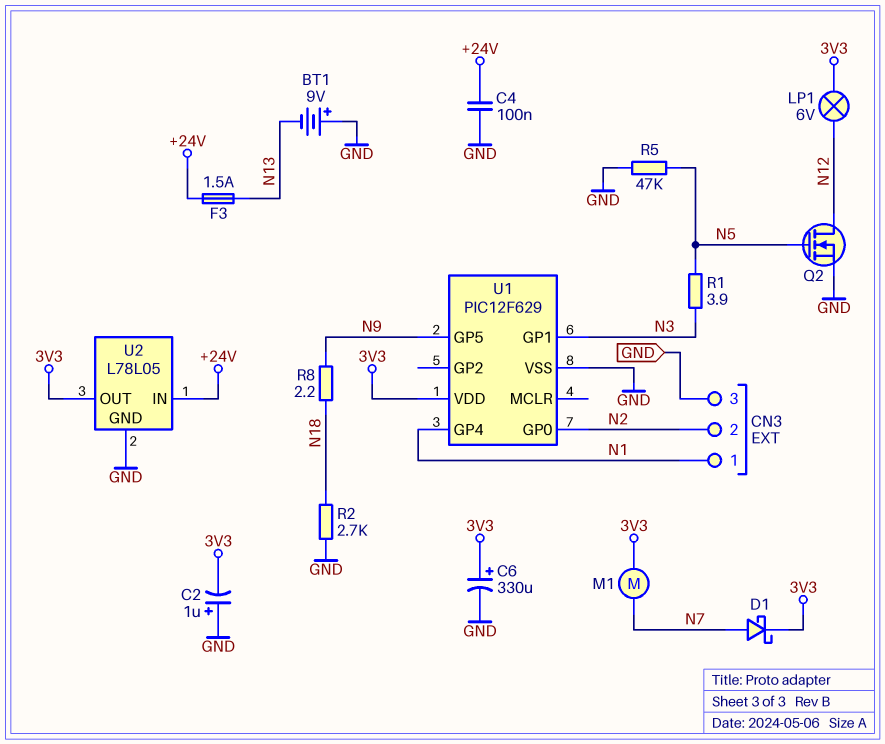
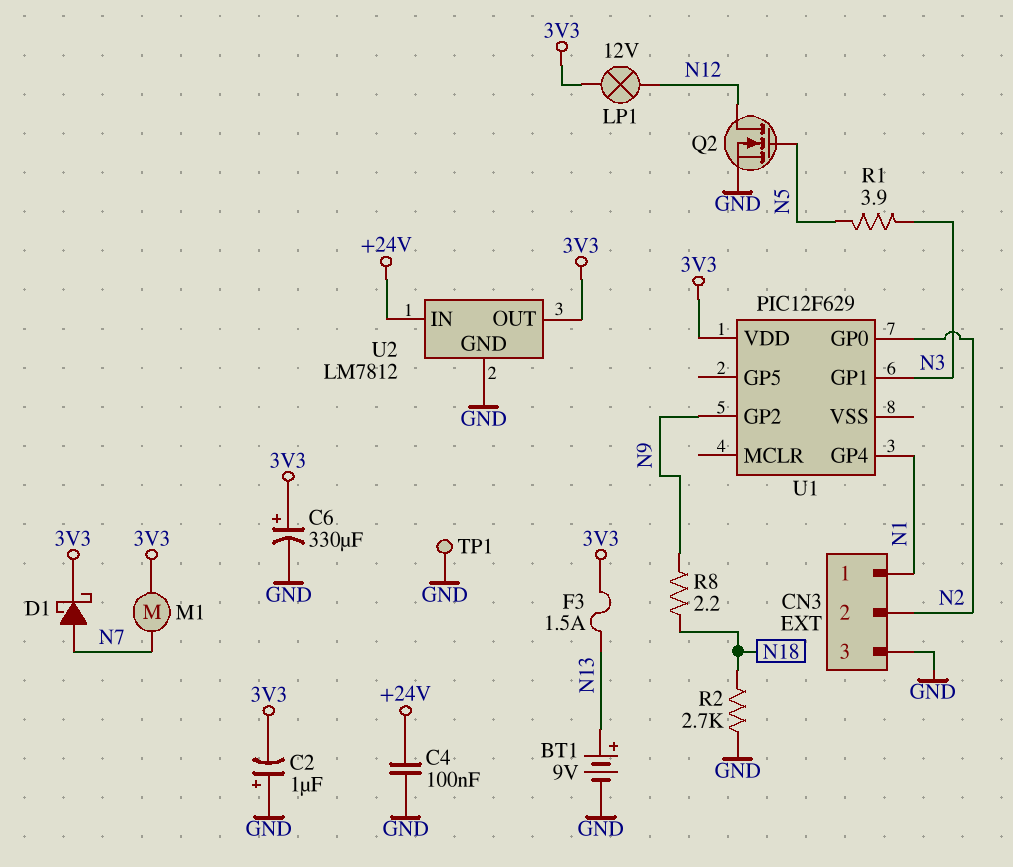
BT1: 9V (plus GND, minus N13) -> 9V (plus N13, minus GND)
F3: 1.5A (+24V, N13) -> 1.5A (3V3, N13)
LP1: lamp 6V (3V3, N12) -> lamp 12V (3V3, N12)
R5: 47k (GND, N5) -> none
TP1: none -> test point (GND)
U1 pin GP2: none -> N9
U1 pin GP5: N9 -> none
U1 pin VSS: GND -> none
U2: L78L05 -> LM7812

